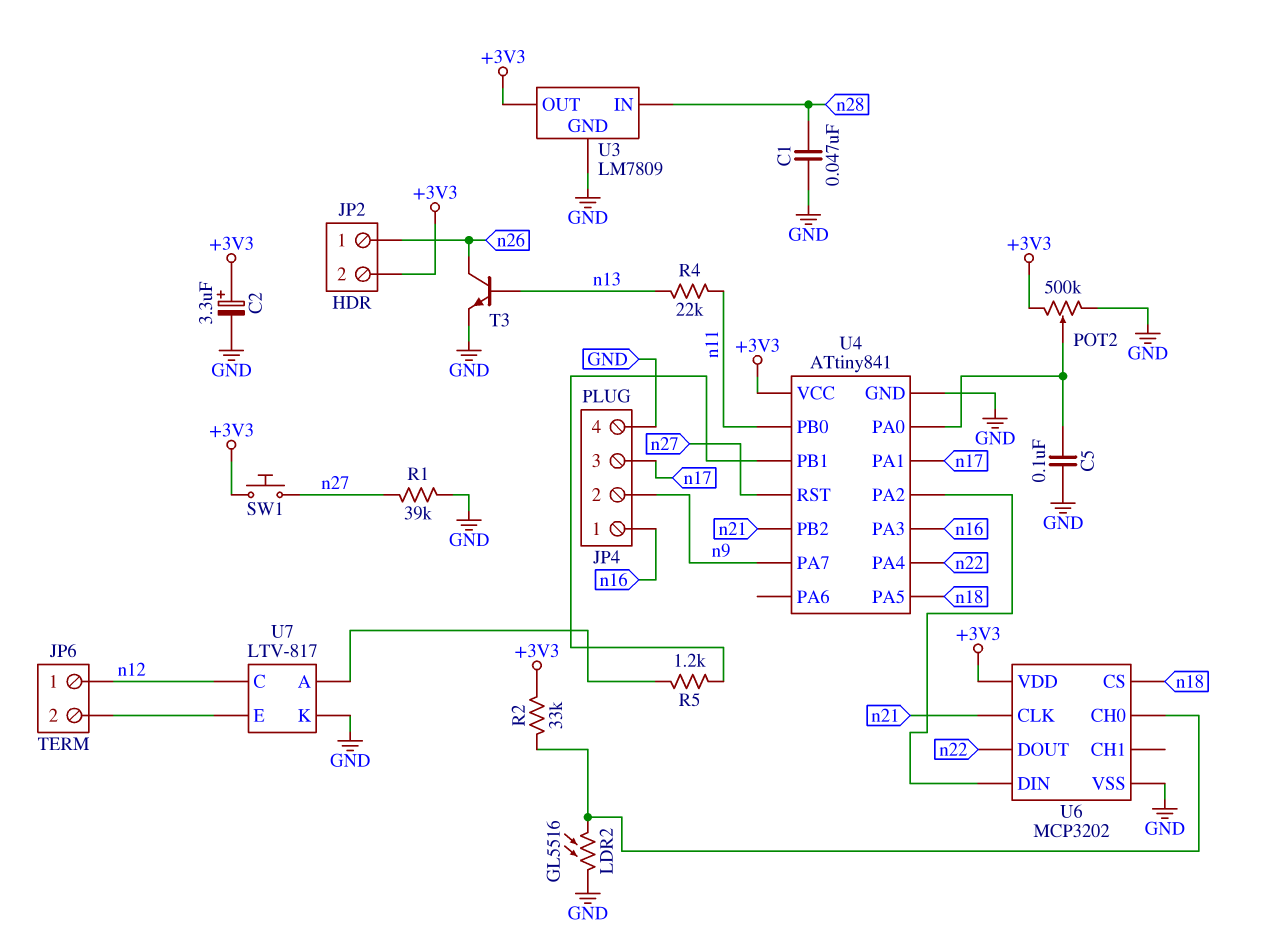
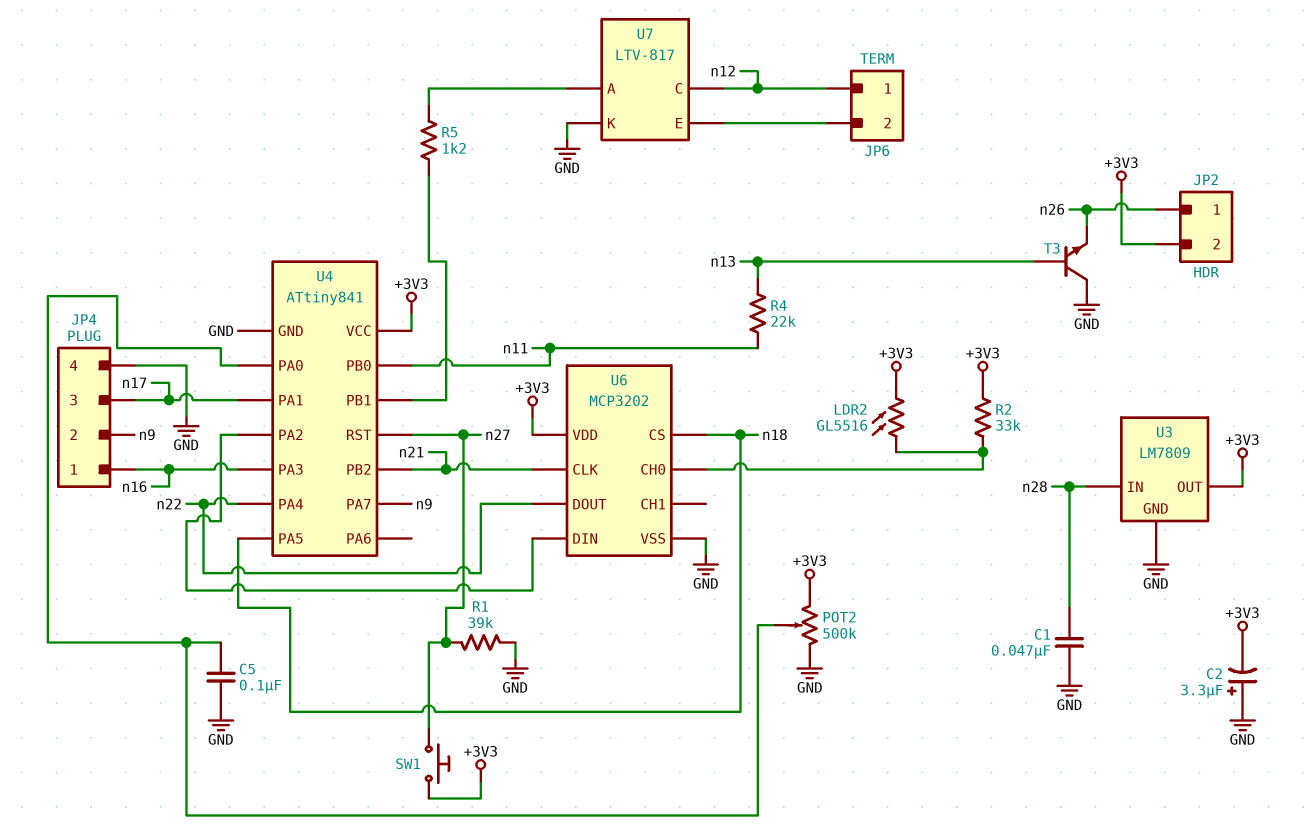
C2: 3.3uF (plus +3V3, minus GND) -> 3.3uF (plus GND, minus +3V3)
LDR2: GL5516 (GND, U6/CH0) -> GL5516 (+3V3, U6/CH0)
T3: NPN (B n13, C n26, E GND) -> NPN (B n13, C GND, E n26)

